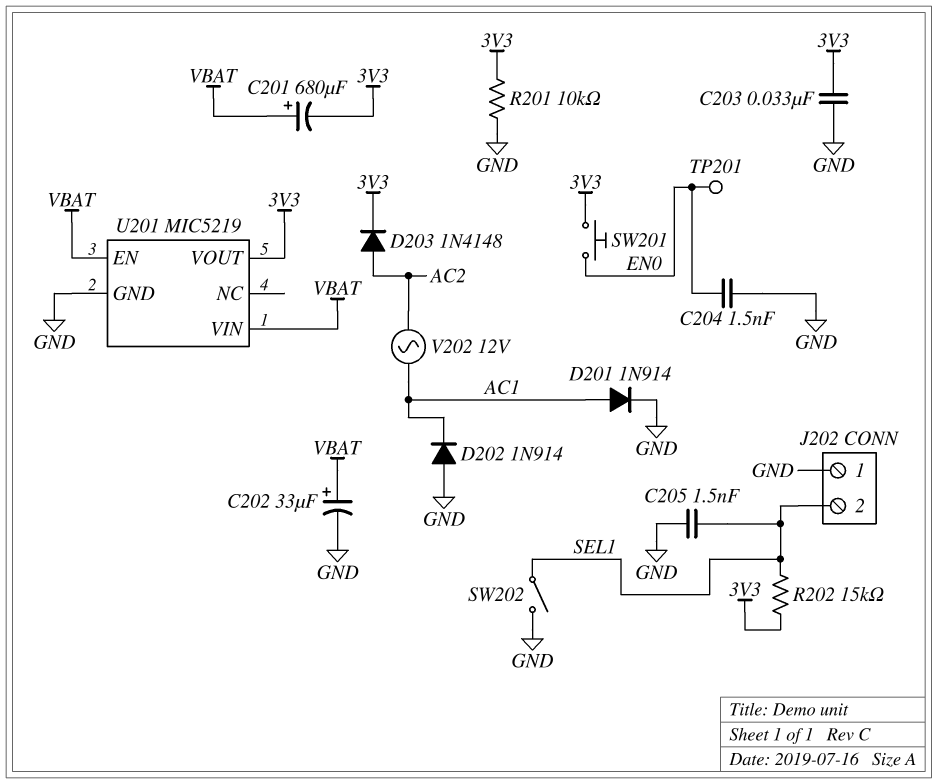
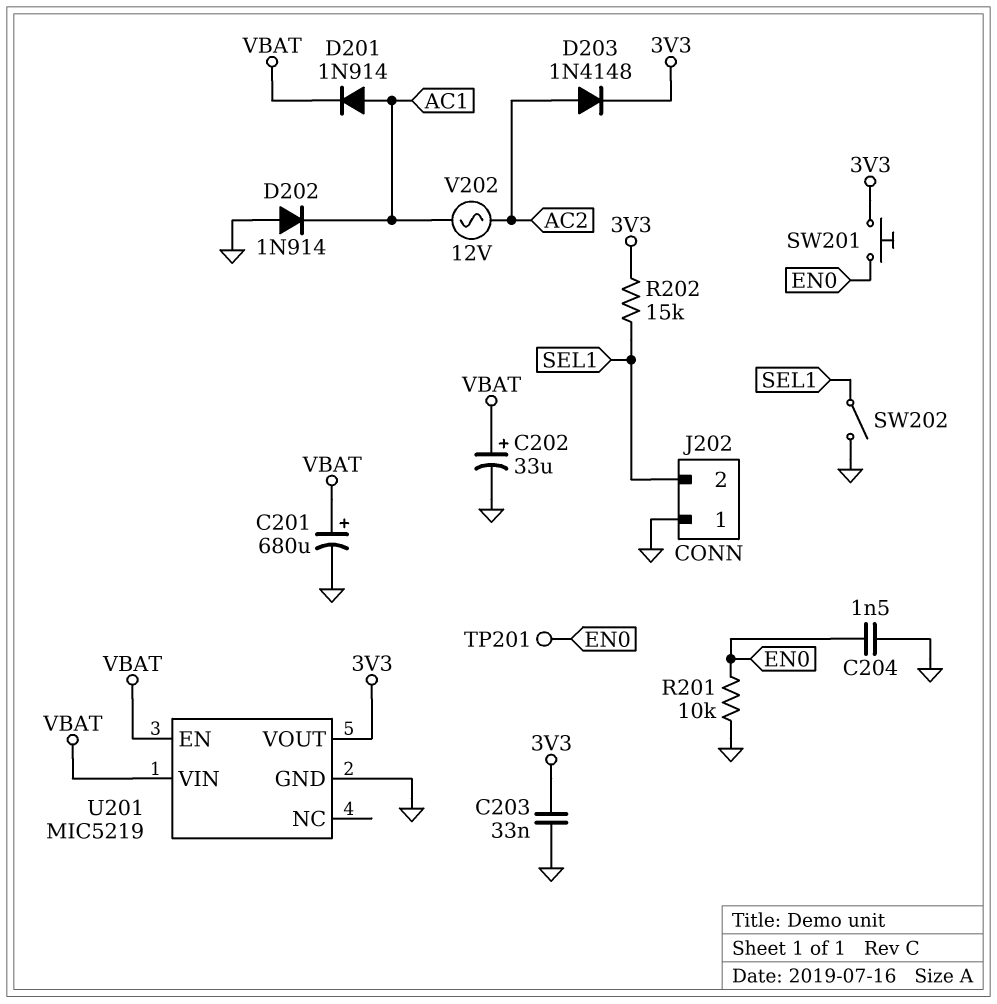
C201: 680uF (plus VBAT, minus 3V3) -> 680uF (plus VBAT, minus GND)
C205: 1.5nF (GND, SEL1) -> none
D201: diode 1N914 (A AC1, K GND) -> diode 1N914 (A AC1, K VBAT)
R201: 10k (3V3, GND) -> 10k (EN0, GND)

